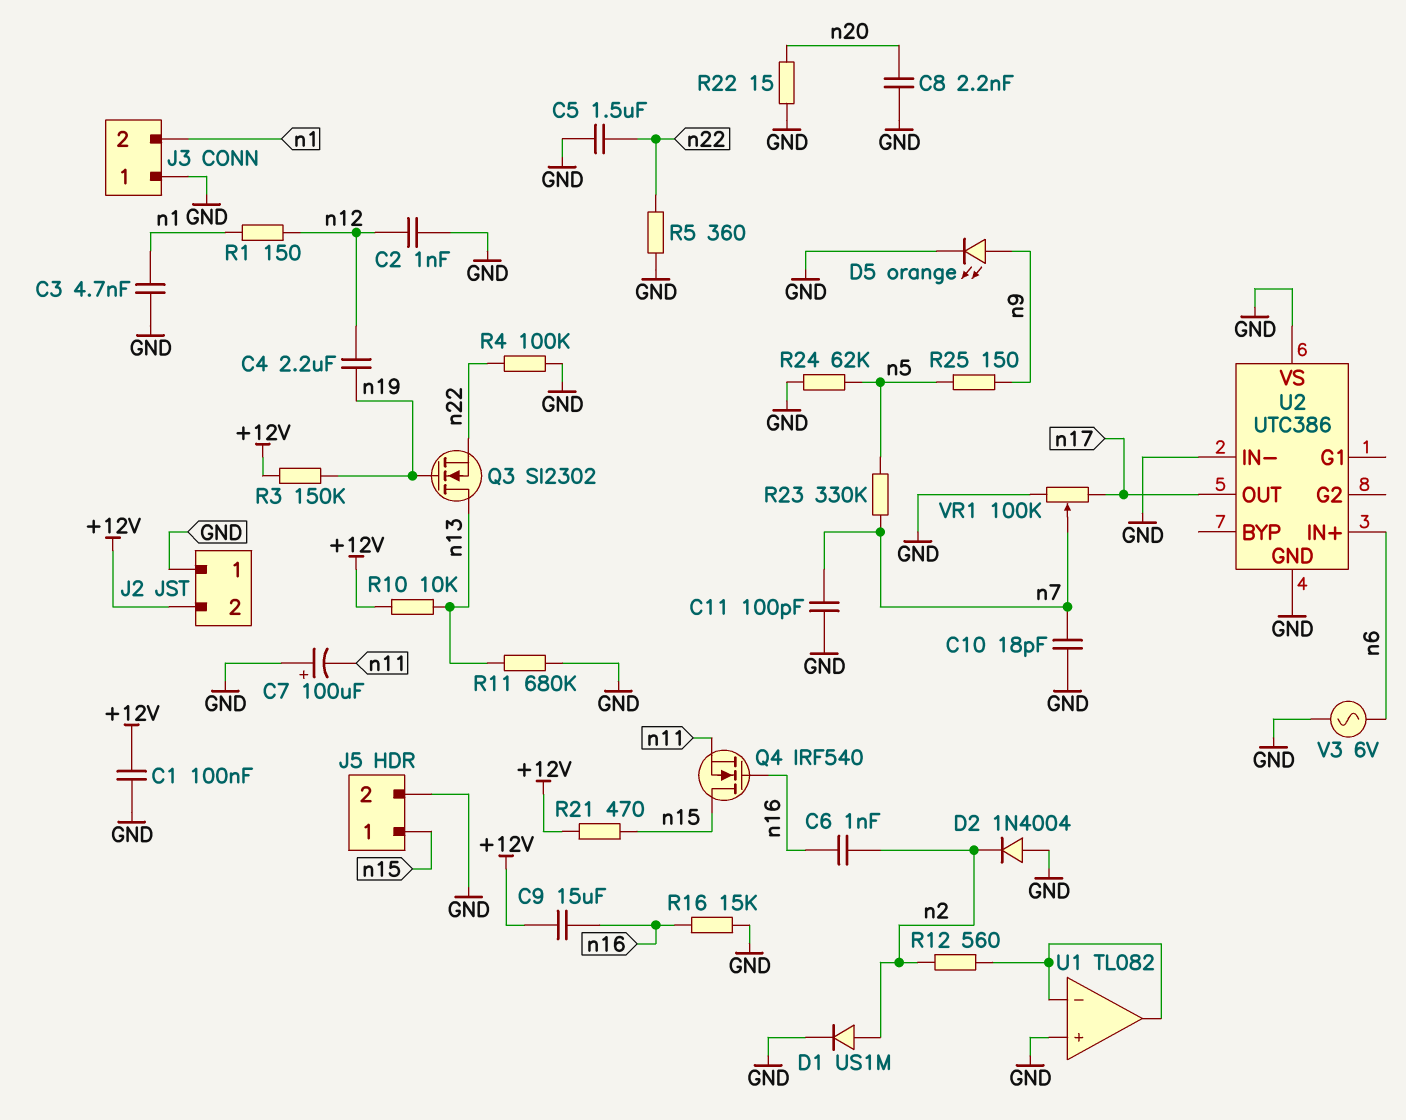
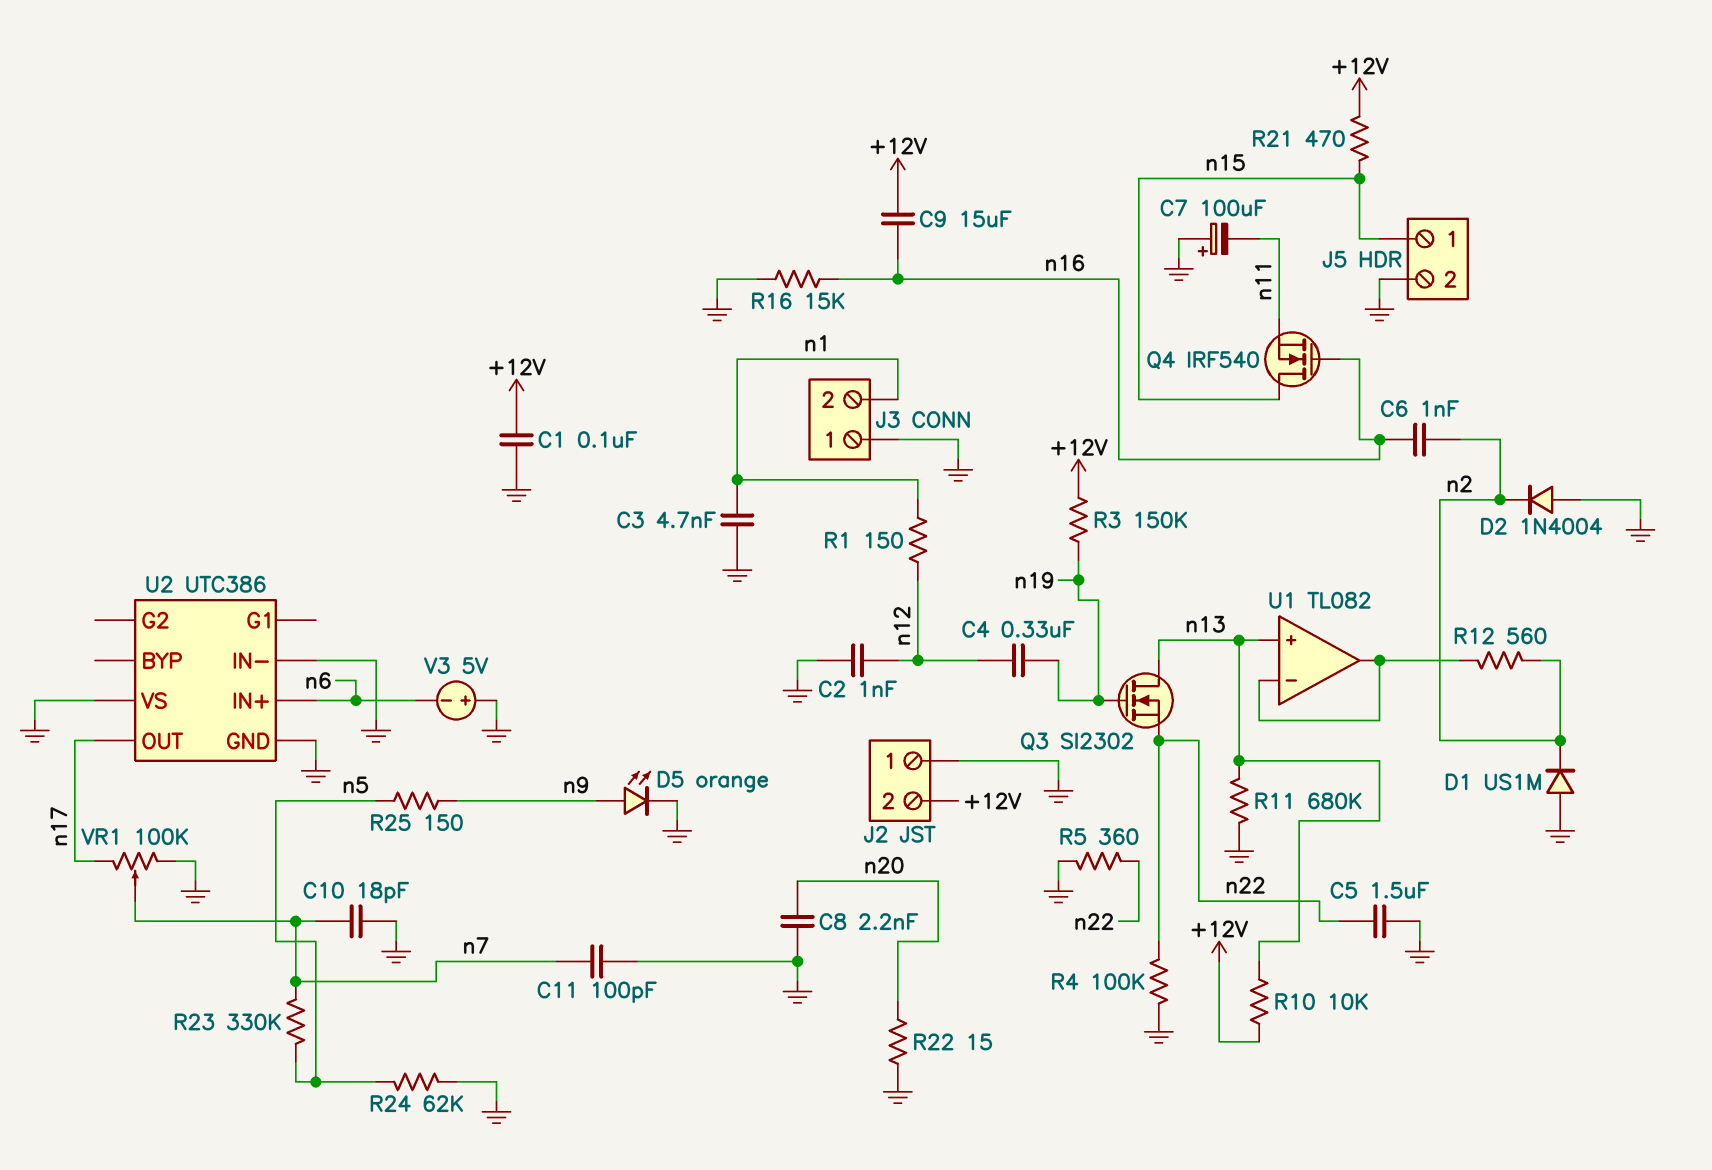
C4: 2.2uF (n12, n19) -> 330nF (n12, n19)
D1: diode US1M (A n2, K GND) -> diode US1M (A GND, K n2)
U1 pin in+: GND -> n13
V3: AC 6V (GND, n6) -> 5V (plus GND, minus n6)

